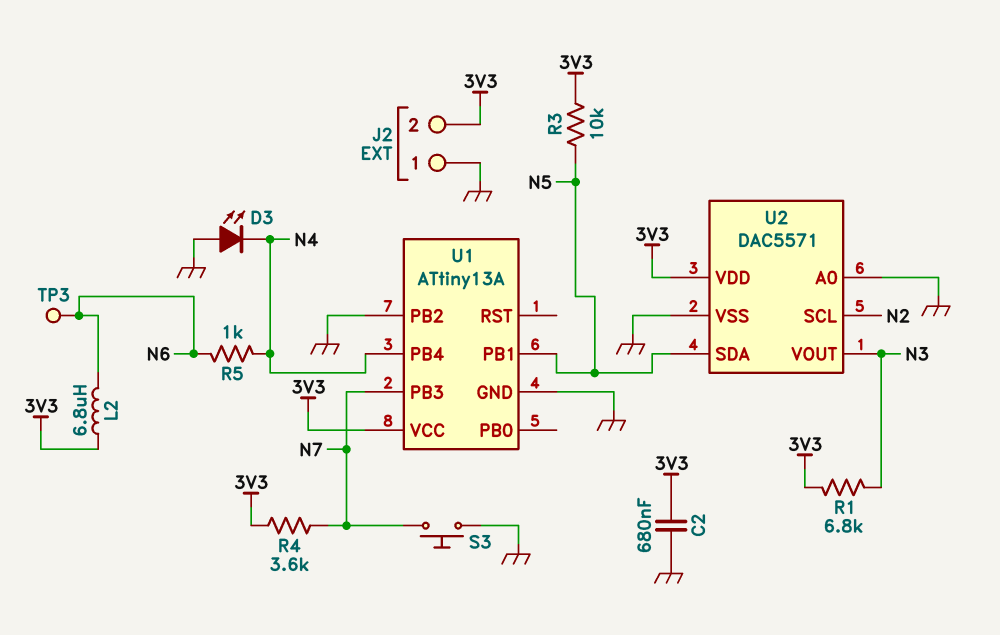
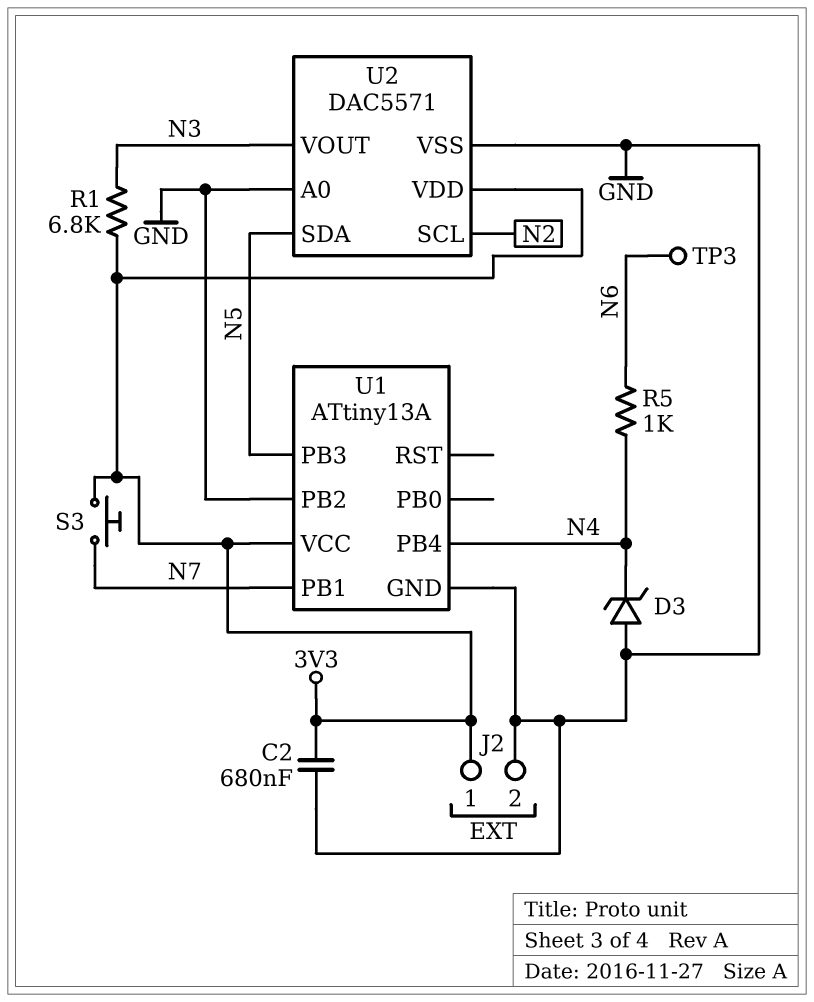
D3: LED (A GND, K N4) -> zener (A GND, K N4)
J2 pin 1: GND -> 3V3
J2 pin 2: 3V3 -> GND
L2: 6.8uH (3V3, N6) -> none
R3: 10k (3V3, N5) -> none
R4: 3.6k (3V3, N7) -> none
S3: button (GND, N7) -> button (3V3, N7)
U1 pin PB1: N5 -> N7
U1 pin PB3: N7 -> N5

